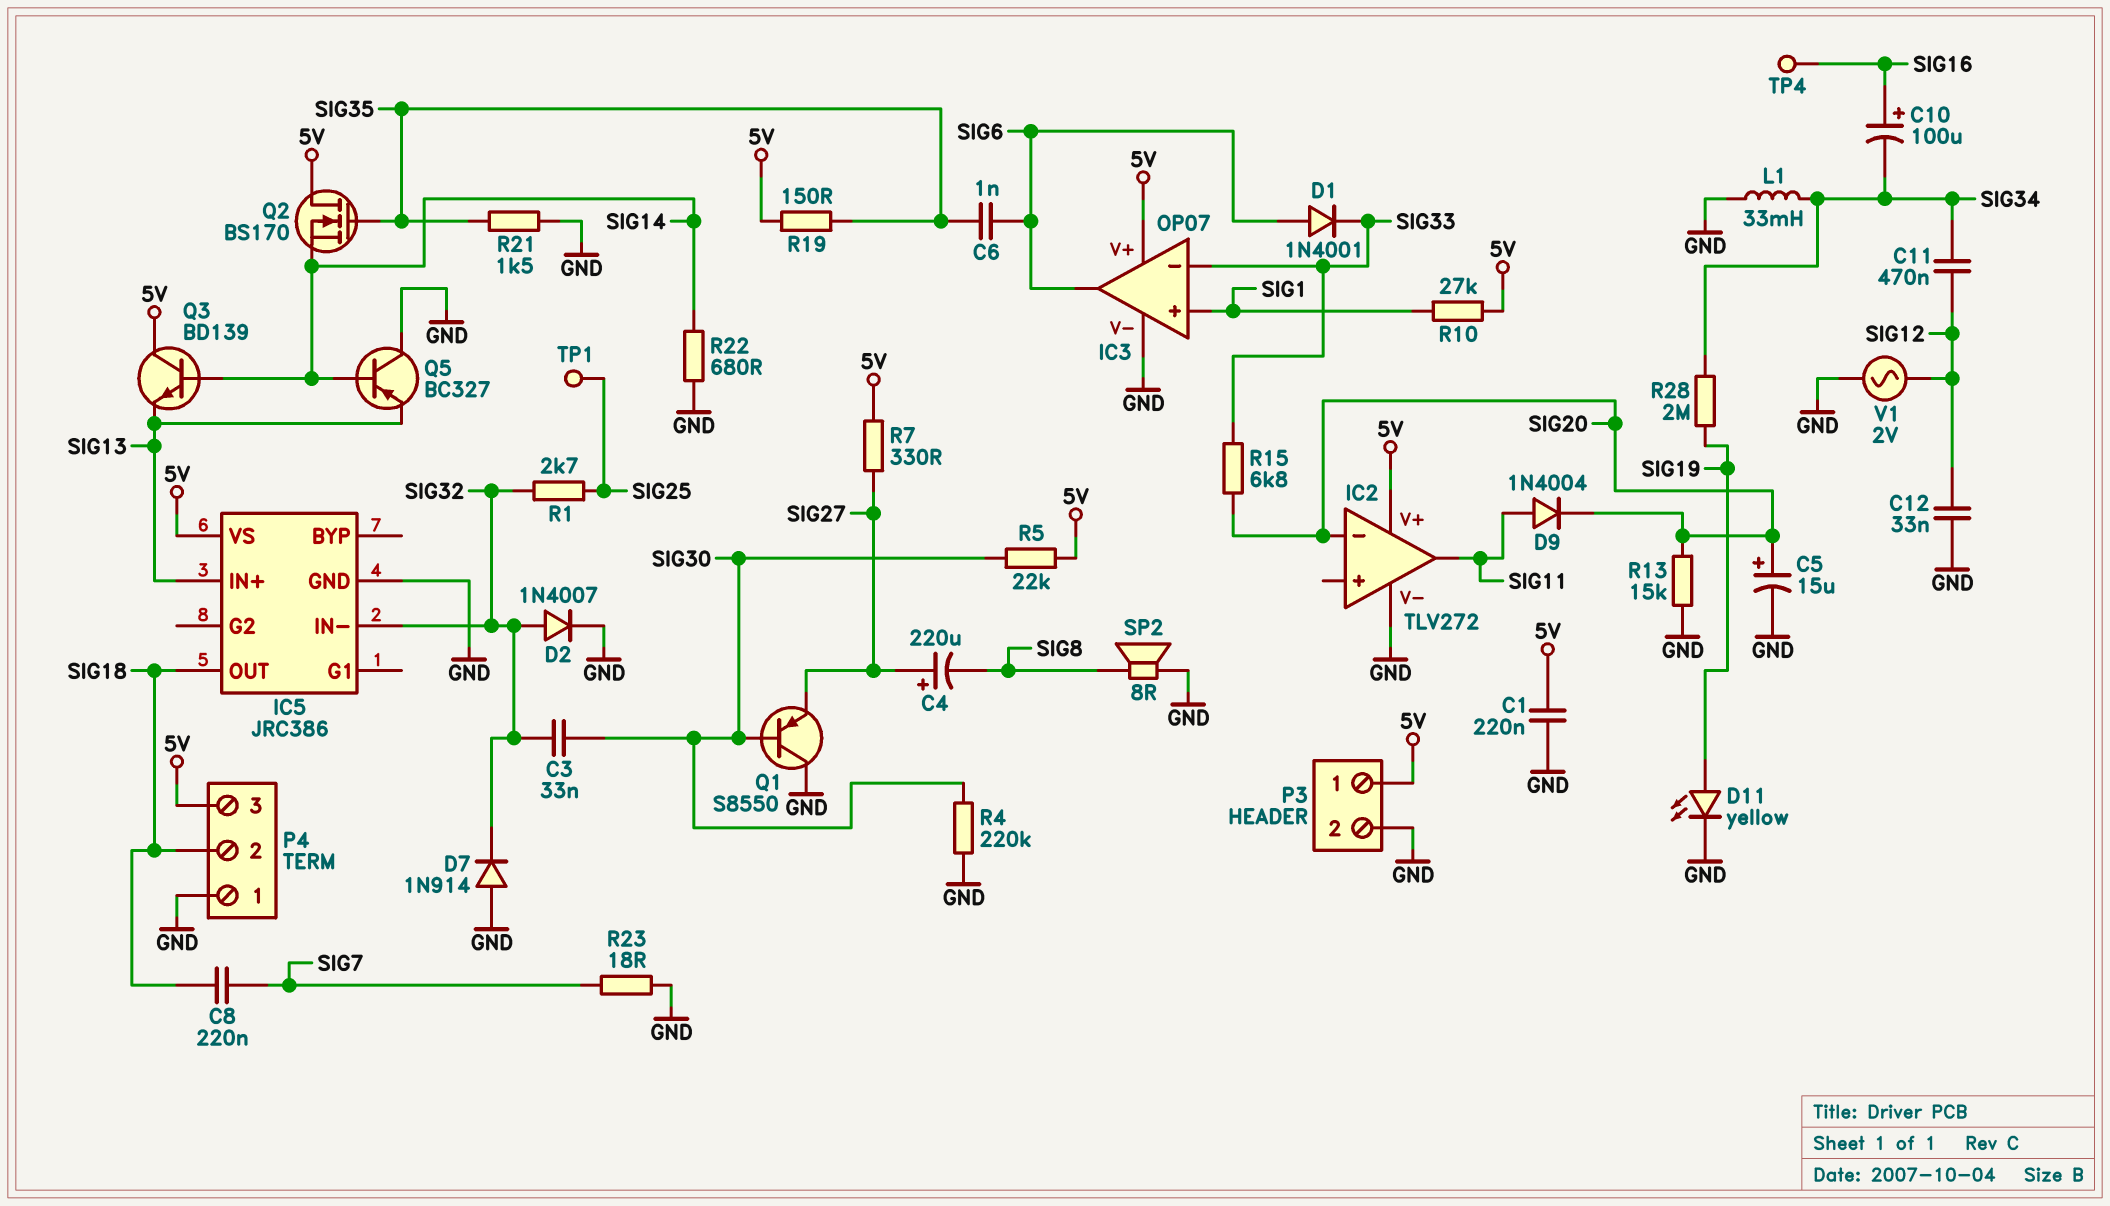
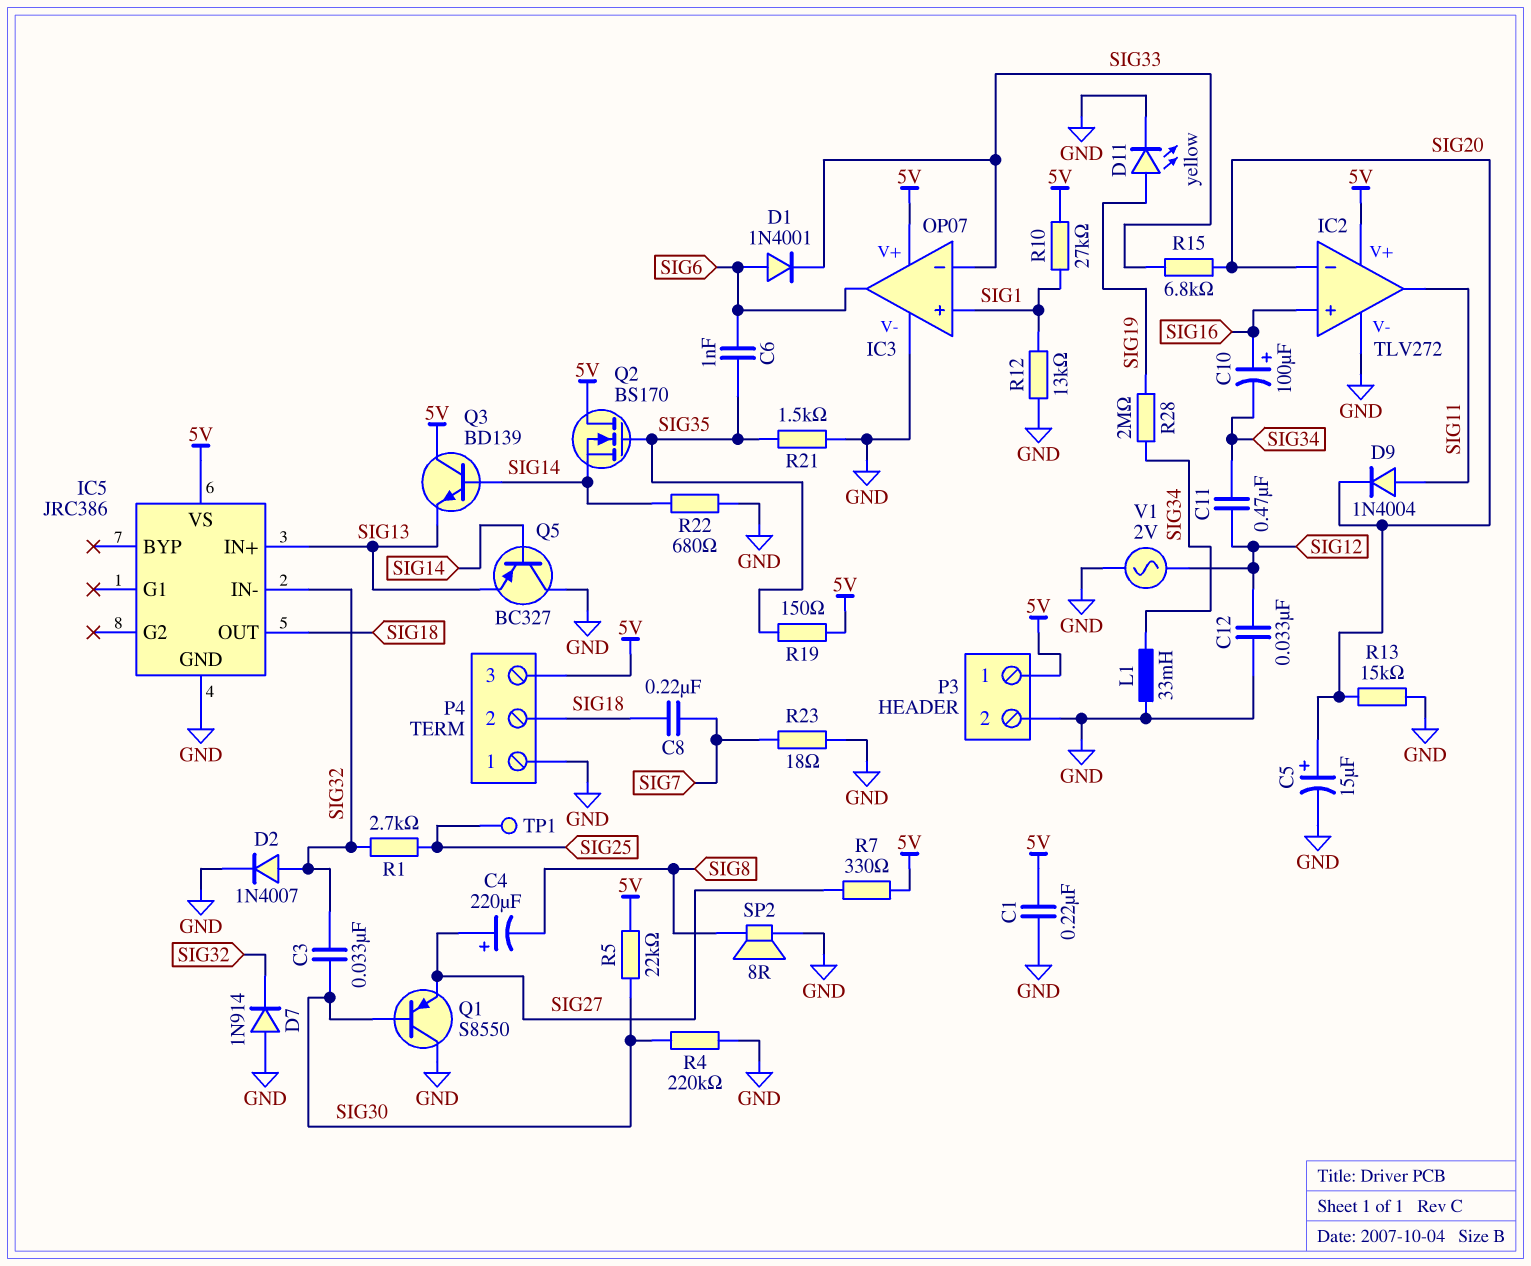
IC2 pin in+: none -> SIG16
R12: none -> 13k (GND, SIG1)
TP4: test point (SIG16) -> none

